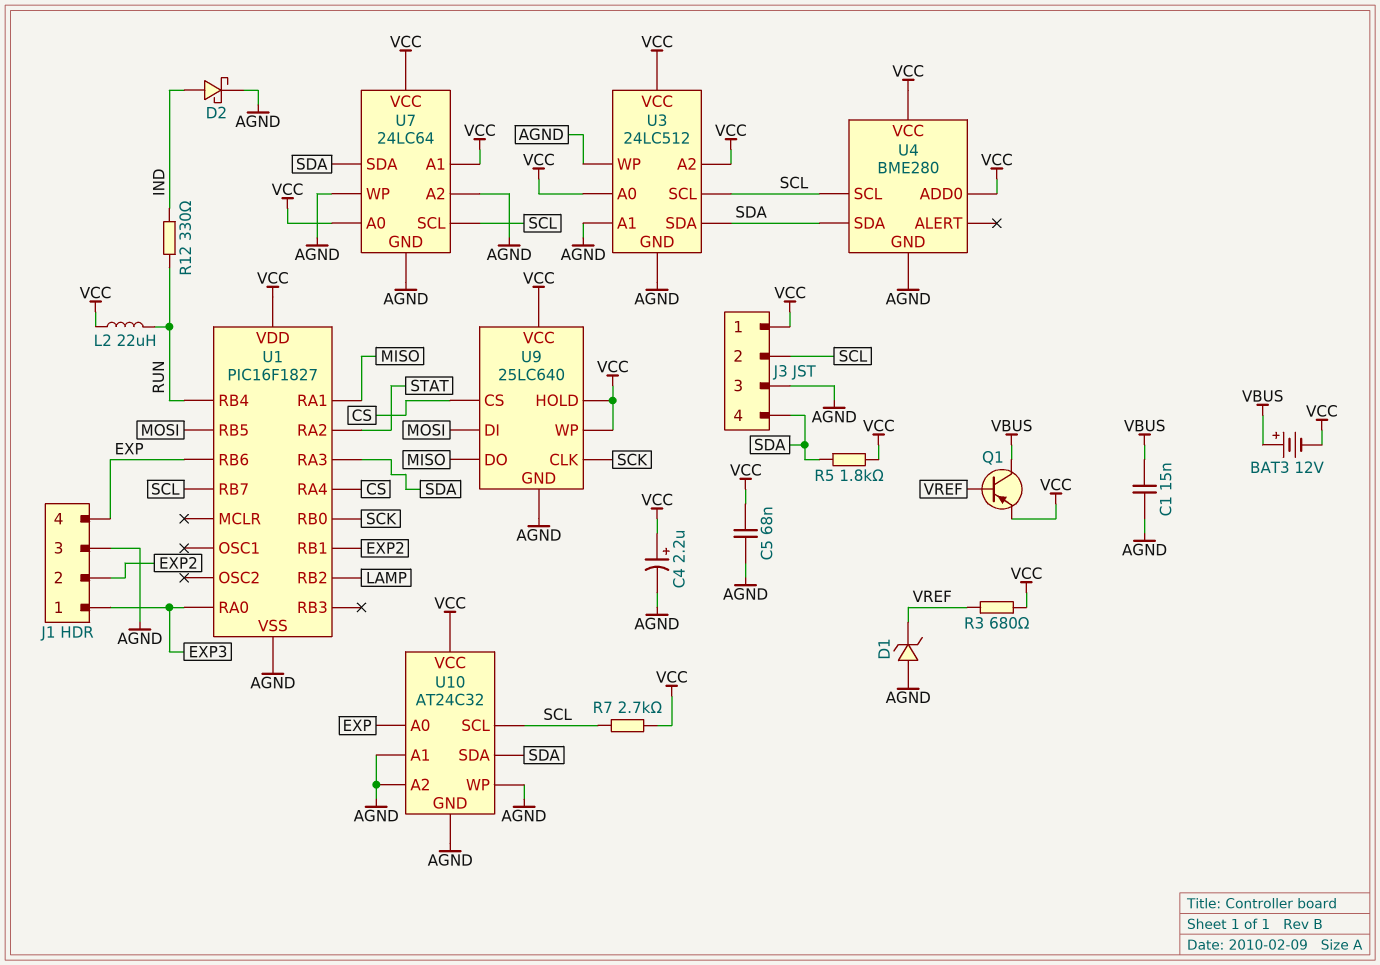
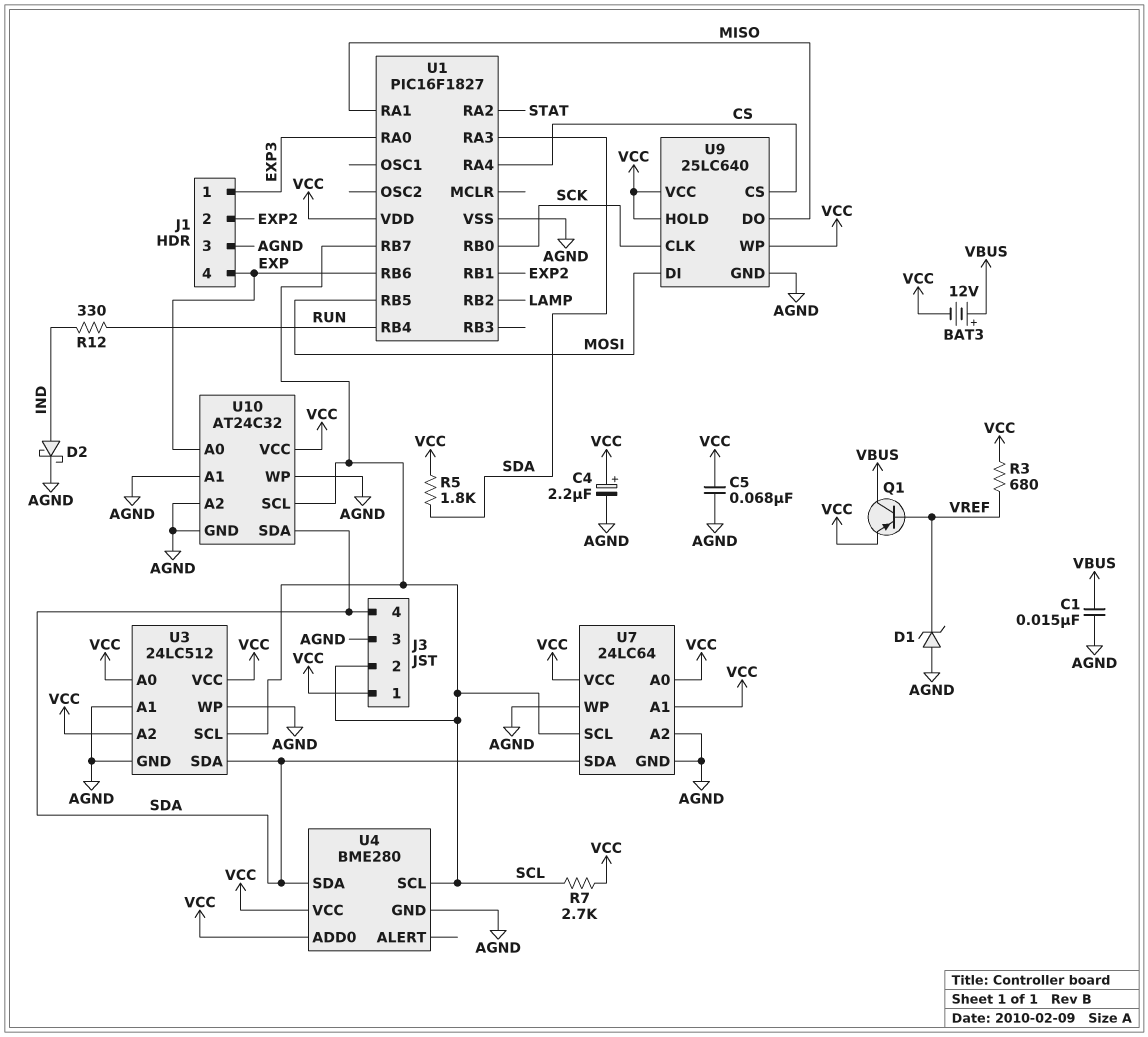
L2: 22uH (RUN, VCC) -> none

